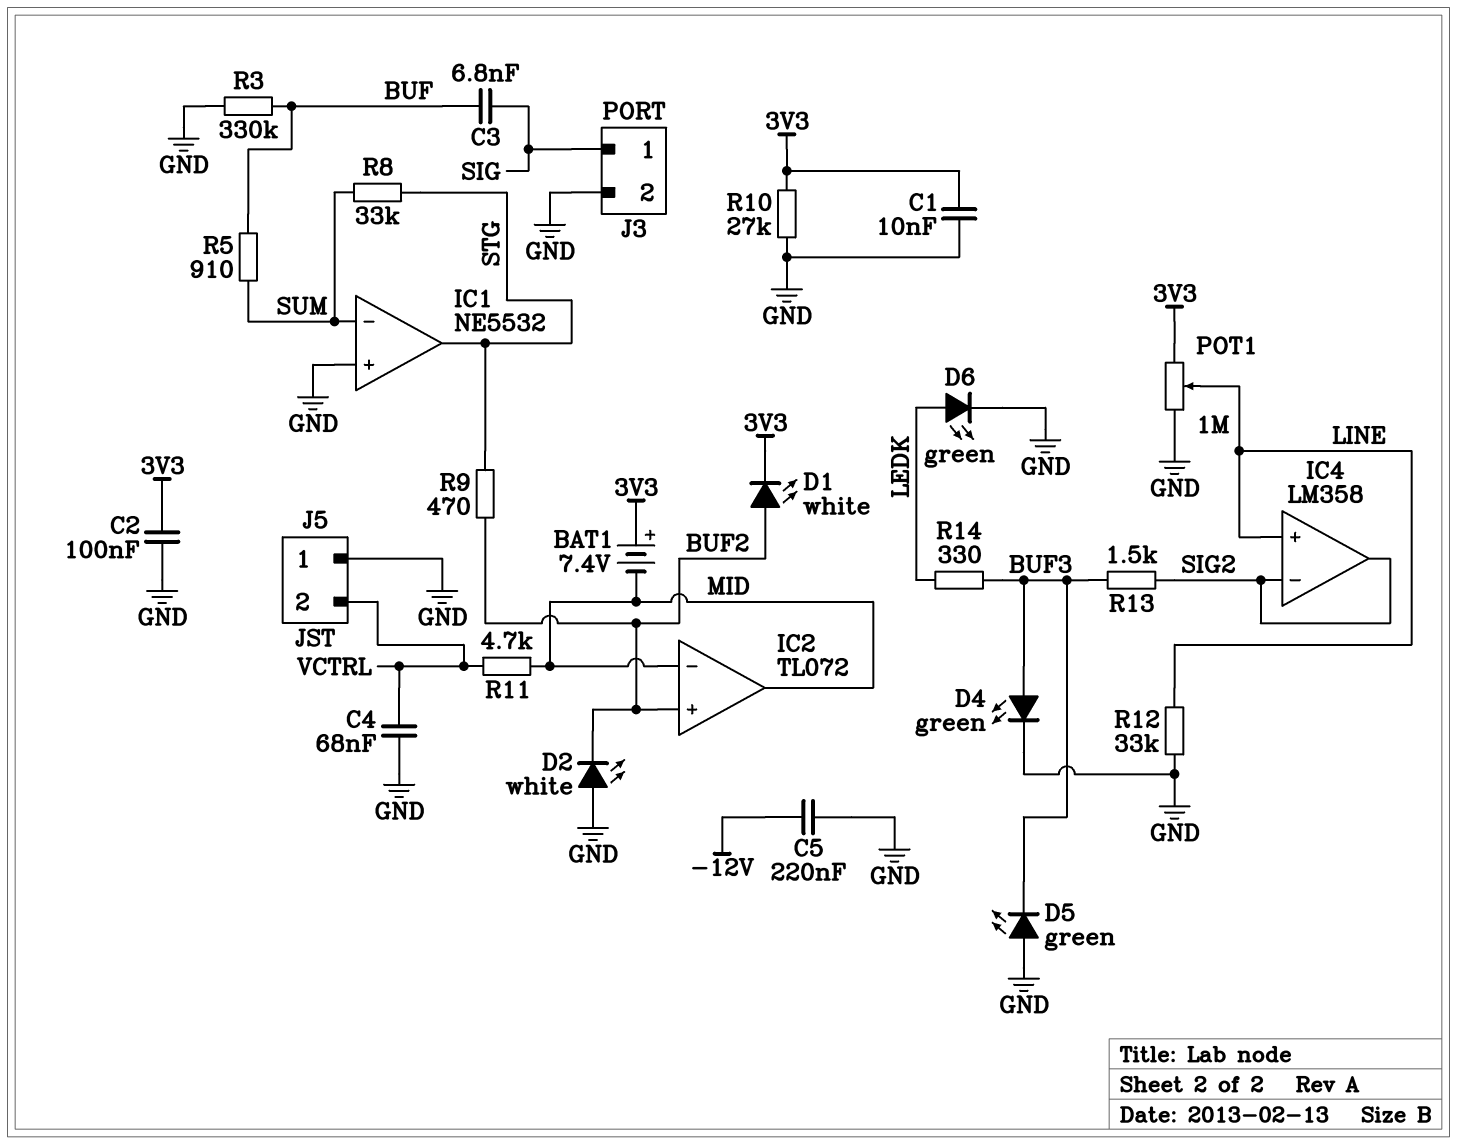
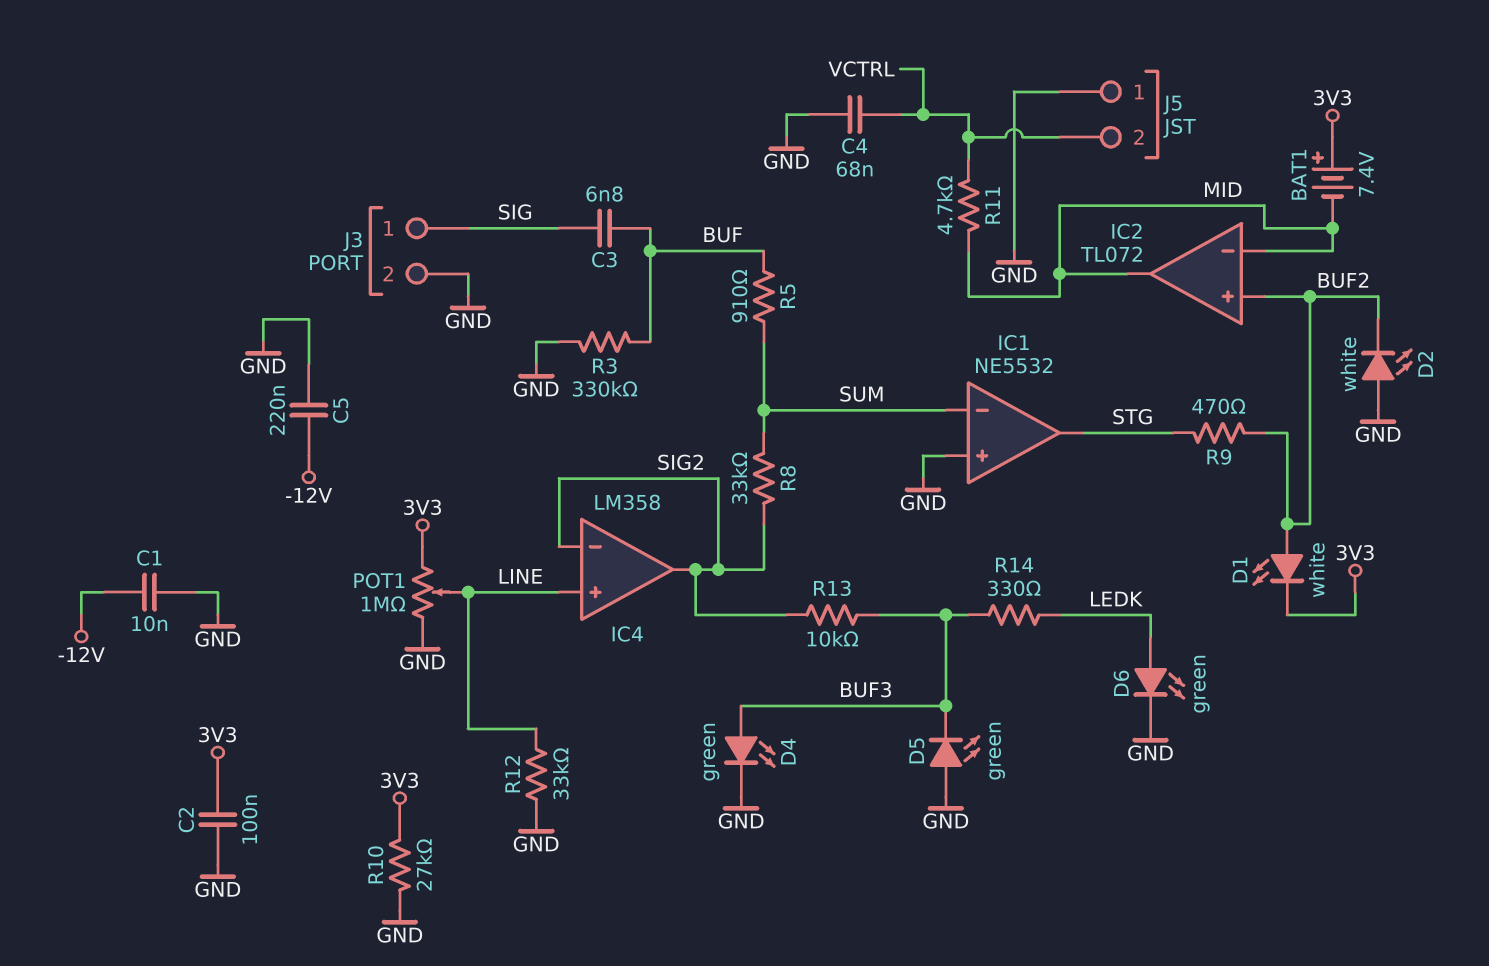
C1: 10nF (3V3, GND) -> 10nF (-12V, GND)
R8: 33k (STG, SUM) -> 33k (SIG2, SUM)
R13: 1.5k (BUF3, SIG2) -> 10k (BUF3, SIG2)

